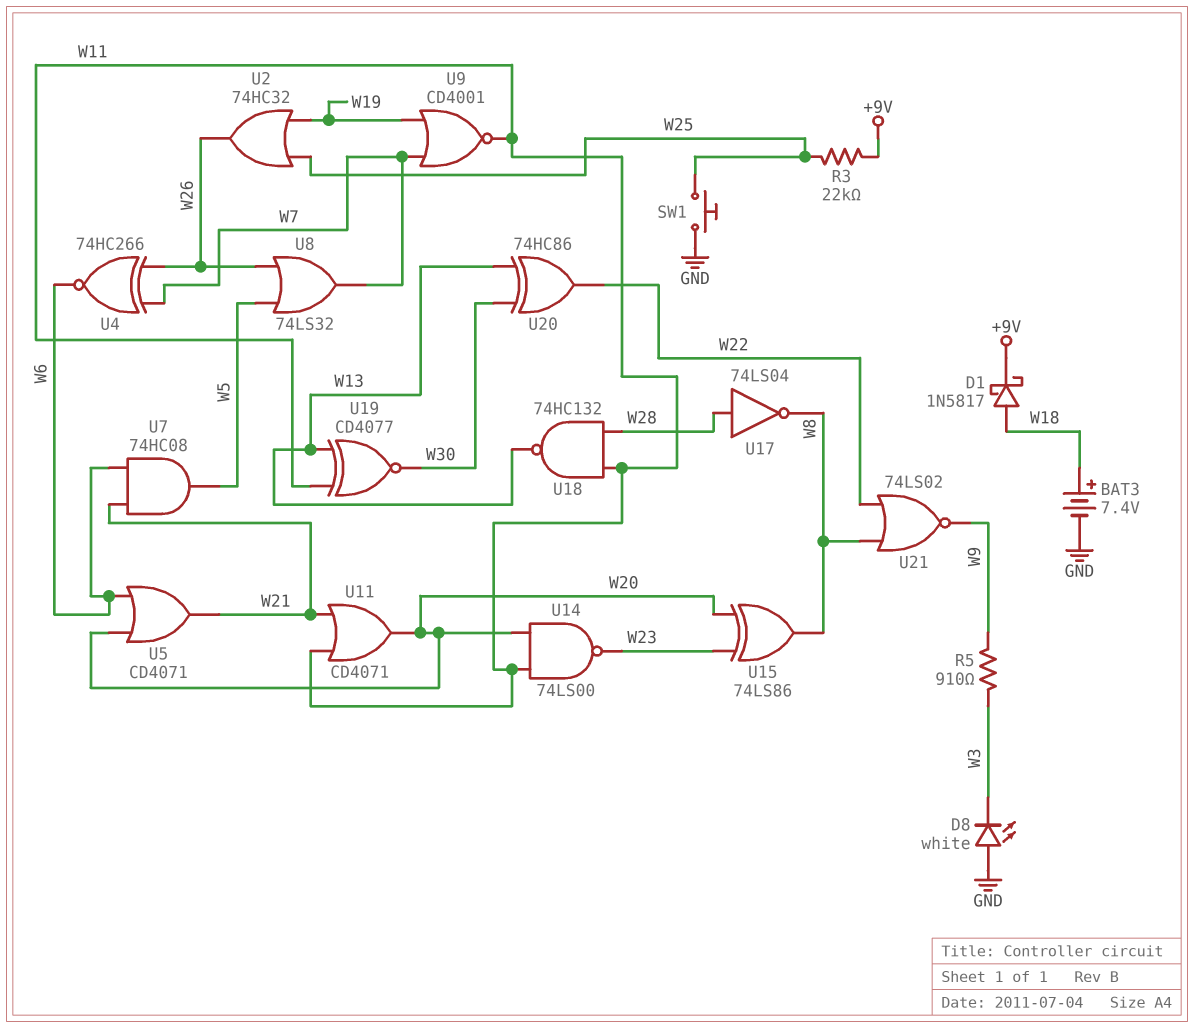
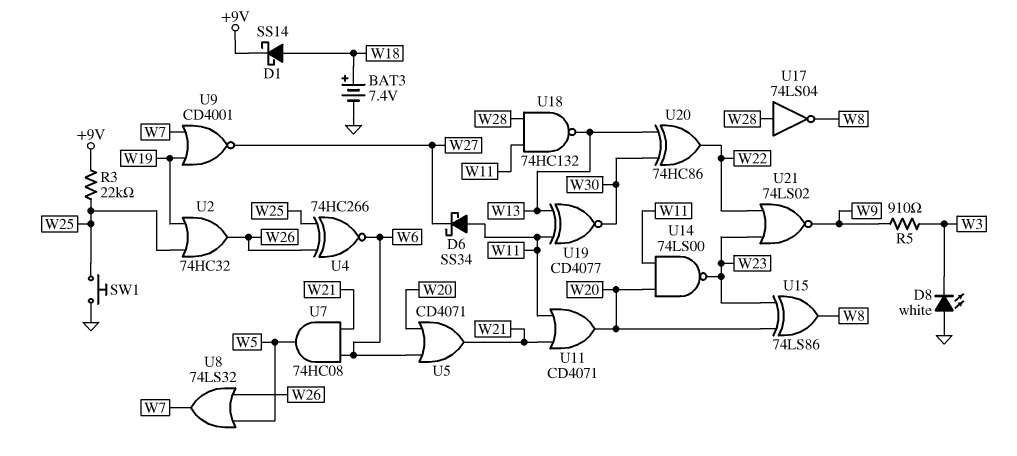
D1: schottky 1N5817 (A W18, K +9V) -> schottky SS14 (A W18, K +9V)
D6: none -> schottky SS34 (A W11, K W27)
U4: XNOR 74HC266 (in W7, in W26, out W6) -> XNOR 74HC266 (in W25, in W26, out W6)
U9: NOR CD4001 (in W7, in W19, out W11) -> NOR CD4001 (in W7, in W19, out W27)
U21: NOR 74LS02 (in W8, in W22, out W9) -> NOR 74LS02 (in W22, in W23, out W9)

